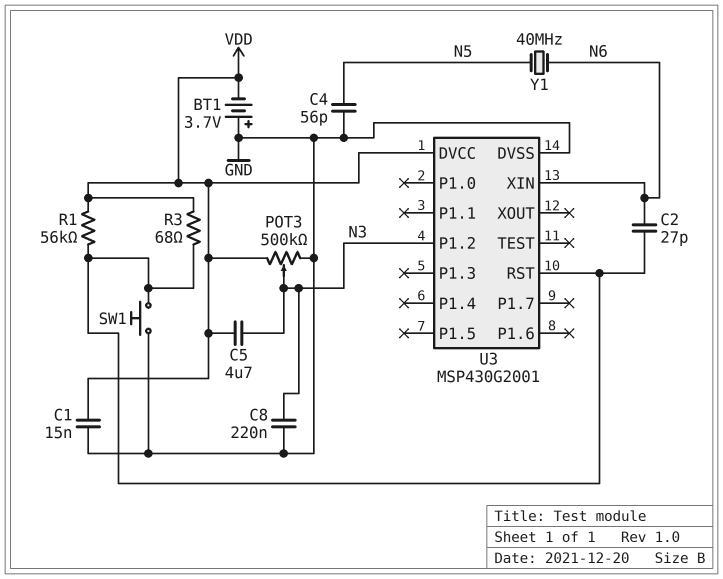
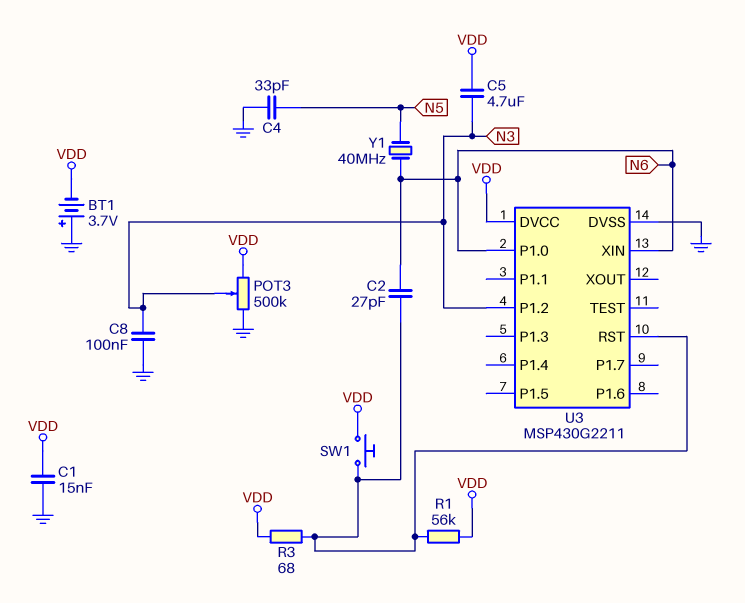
C4: 56pF (GND, N5) -> 33pF (GND, N5)
C8: 220nF (GND, N3) -> 100nF (GND, N3)
SW1: button (GND, U3/RST) -> button (U3/RST, VDD)
U3: MSP430G2001 -> MSP430G2211
U3 pin P1.0: none -> N6

